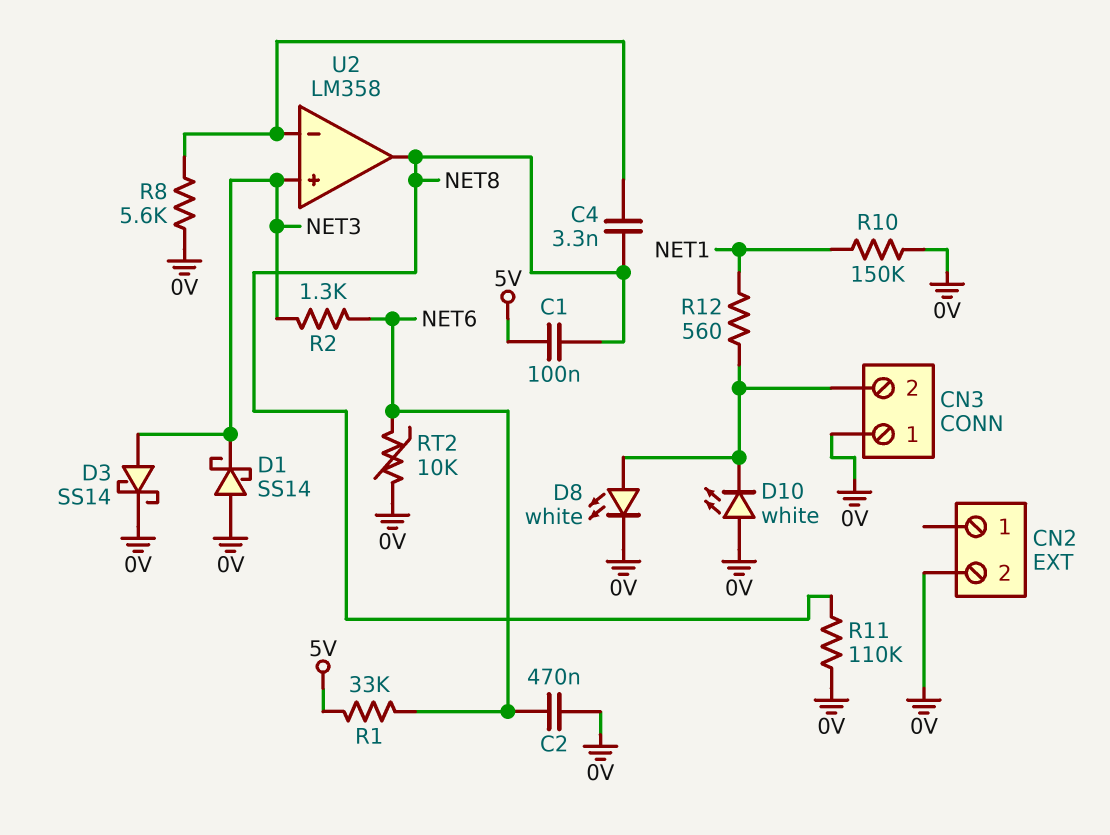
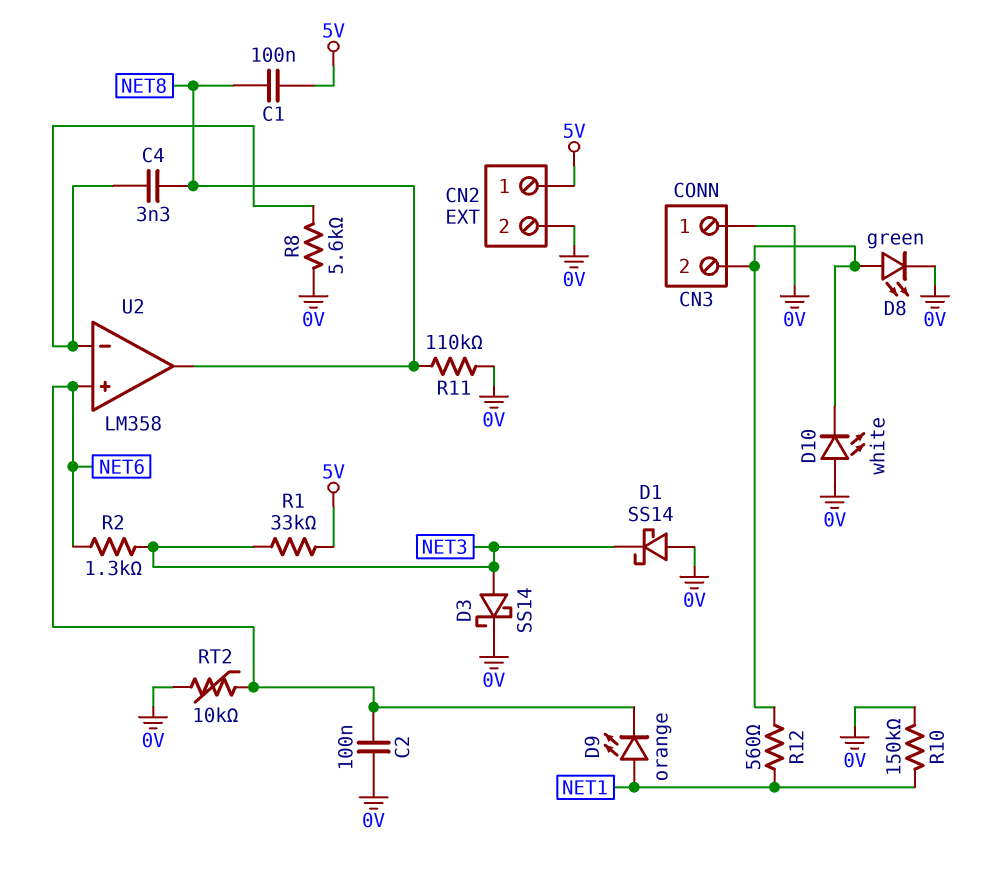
C2: 470nF (0V, NET6) -> 100nF (0V, NET6)
CN2 pin 1: none -> 5V
D8: LED white (A CN3/2, K 0V) -> LED green (A CN3/2, K 0V)
D9: none -> LED orange (A NET1, K NET6)
R1: 33k (5V, NET6) -> 33k (5V, NET3)
U2 pin in+: NET3 -> NET6

